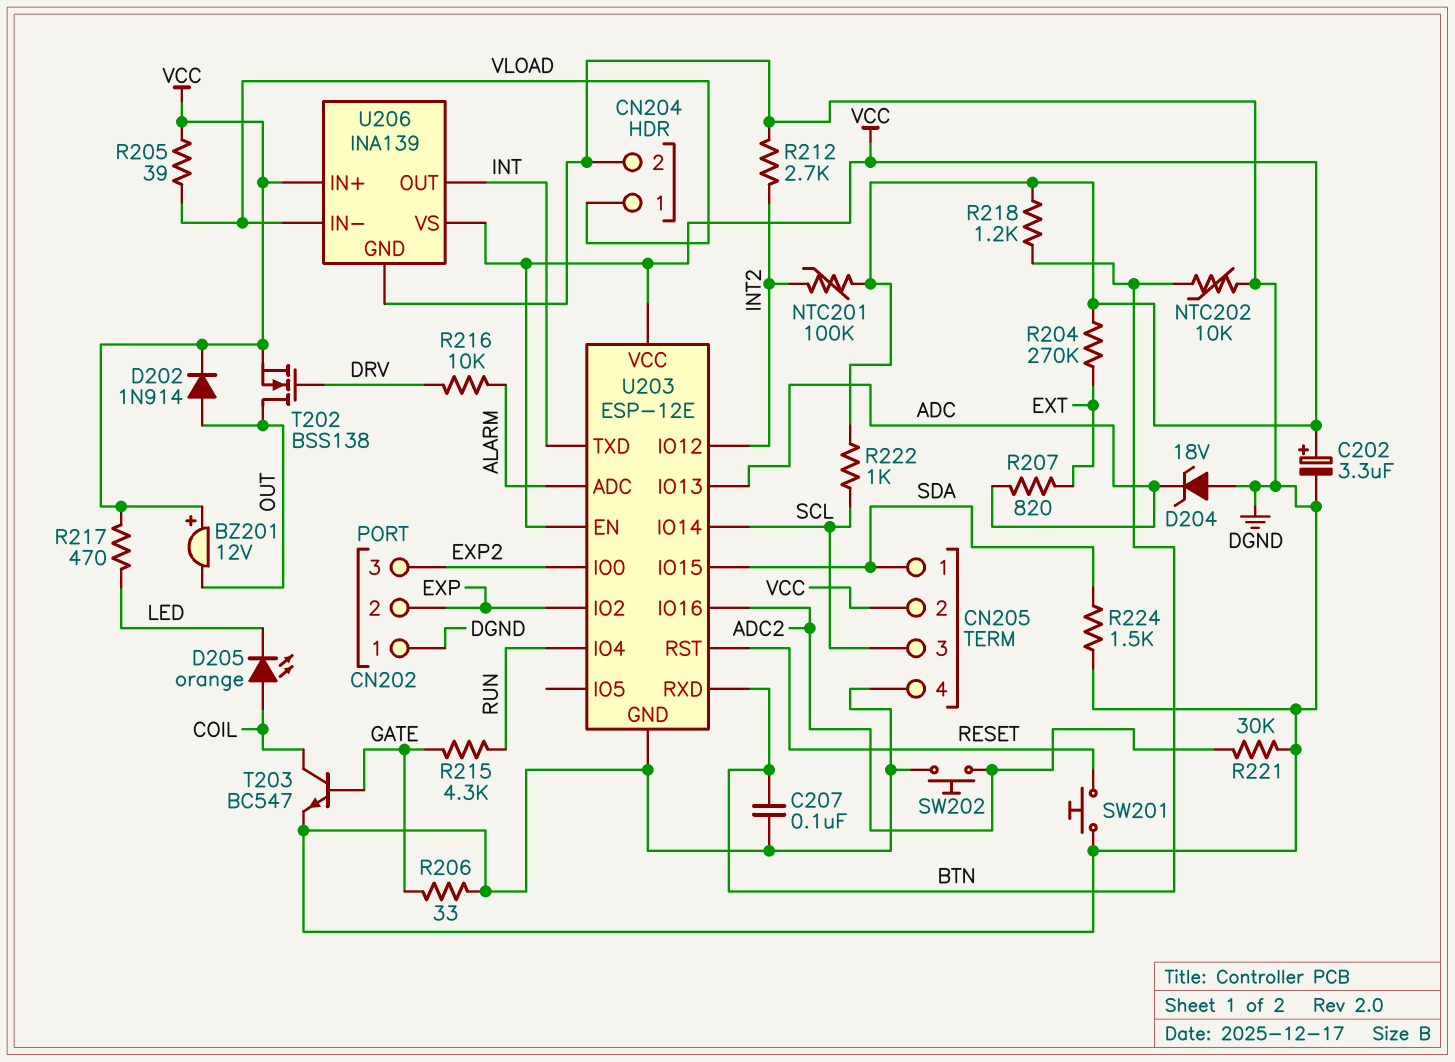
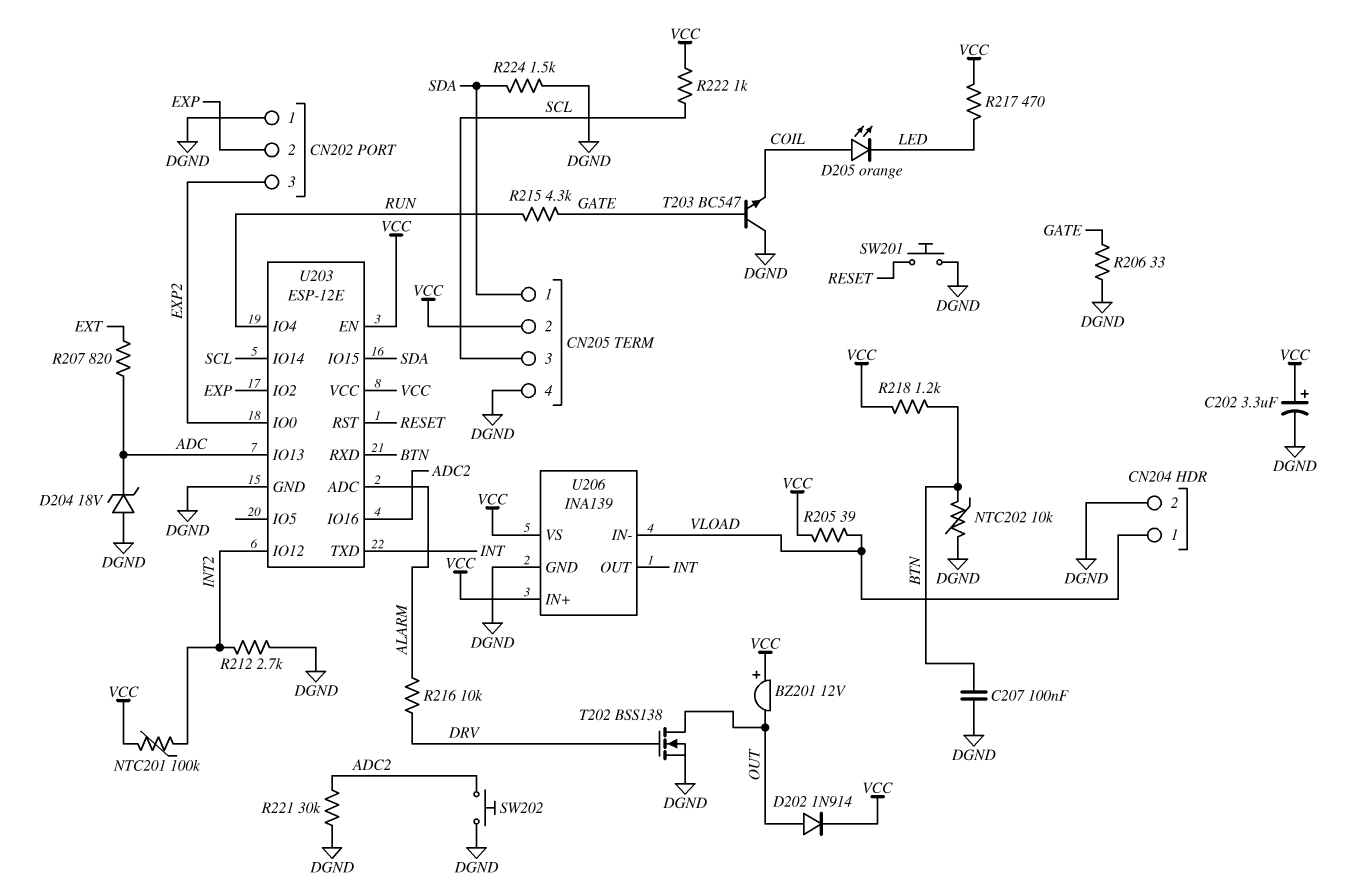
R204: 270k (EXT, VCC) -> none
T202: NMOS BSS138 (G DRV, D OUT, S VCC) -> NMOS BSS138 (G DRV, D OUT, S DGND)
T203: NPN BC547 (B GATE, C COIL, E DGND) -> NPN BC547 (B GATE, C DGND, E COIL)

